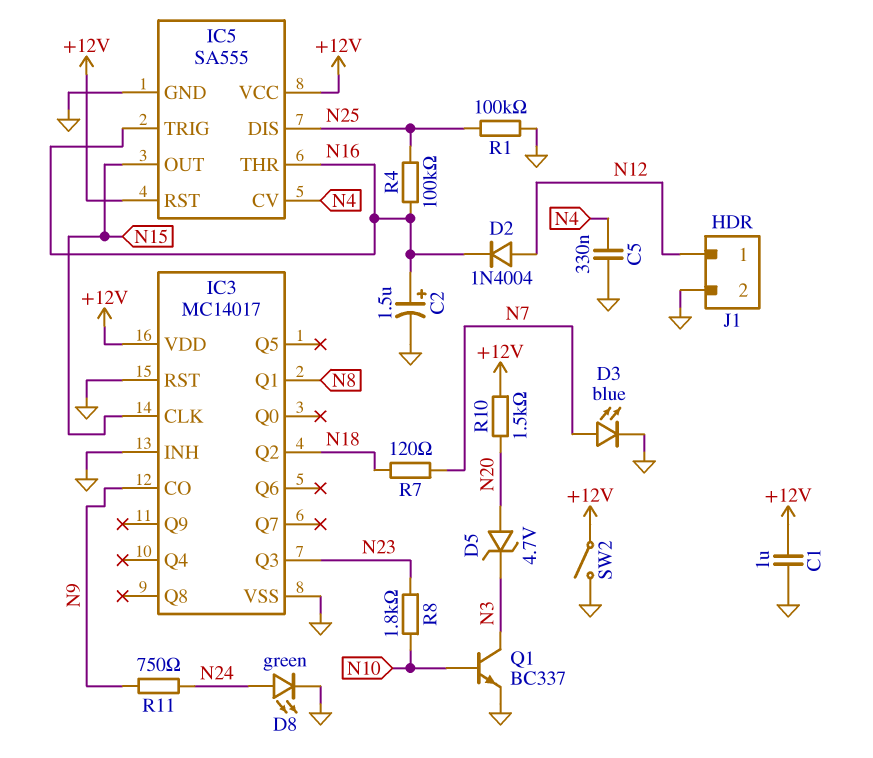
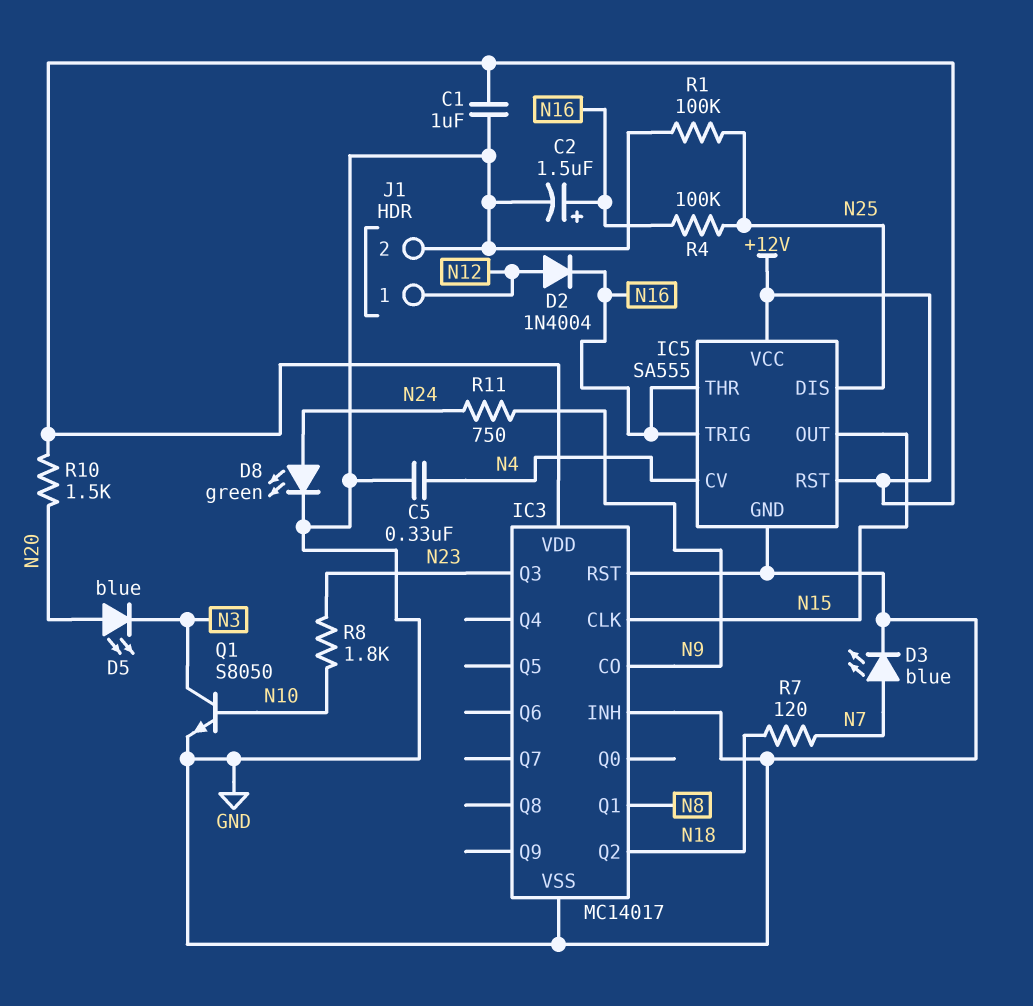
D5: zener 4.7V (A N20, K N3) -> LED blue (A N20, K N3)
Q1: NPN BC337 (B N10, C N3, E GND) -> NPN S8050 (B N10, C N3, E GND)
SW2: switch (+12V, GND) -> none

